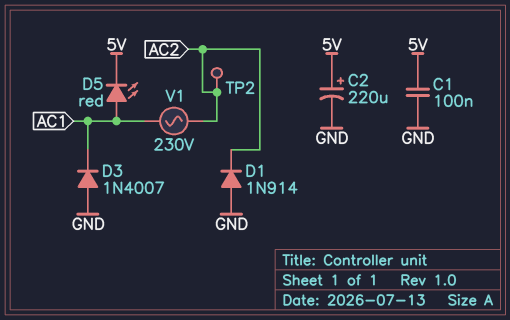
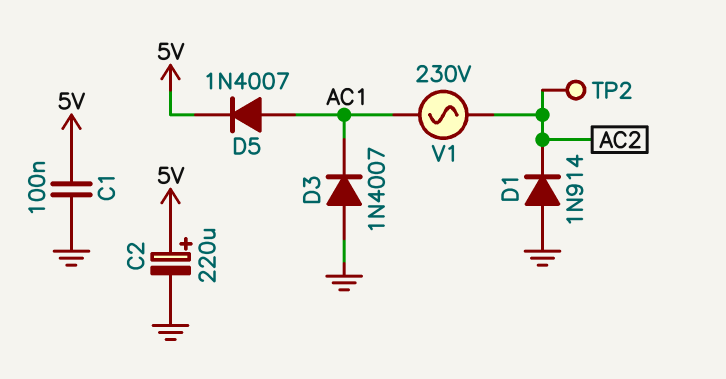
D5: LED red (A AC1, K 5V) -> diode 1N4007 (A AC1, K 5V)

